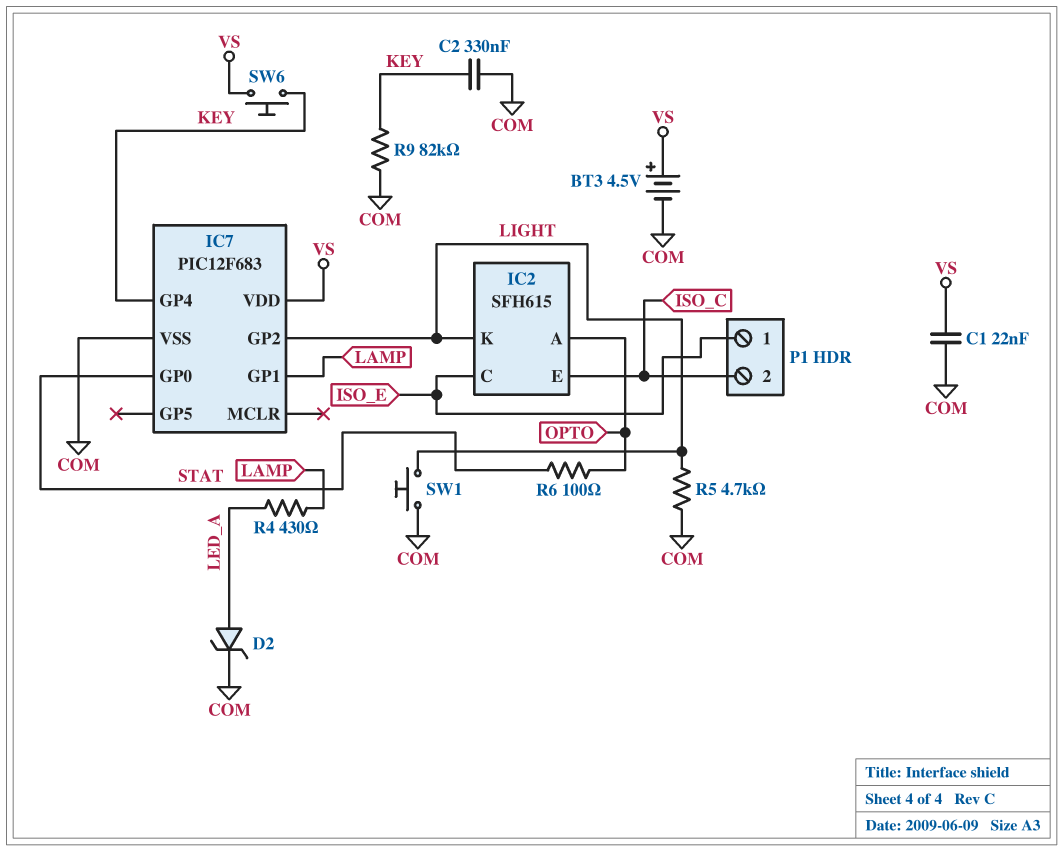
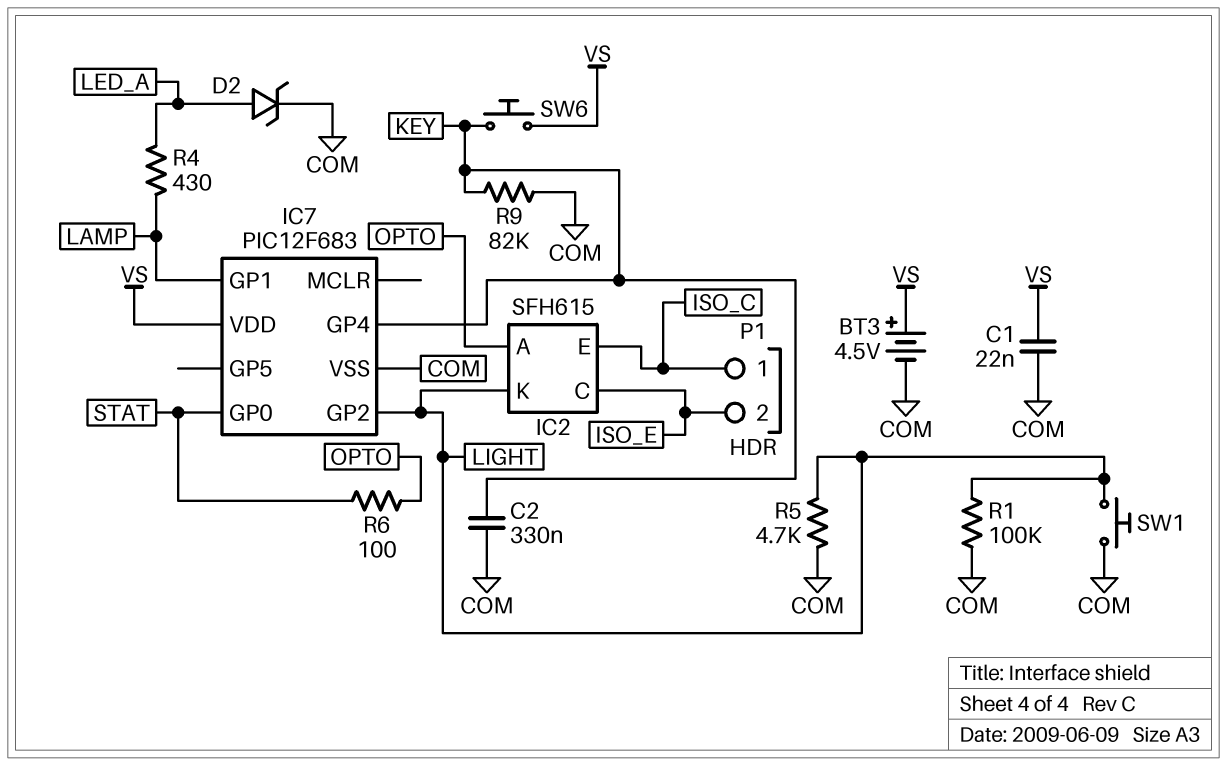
P1 pin 1: ISO_E -> ISO_C
P1 pin 2: ISO_C -> ISO_E
R1: none -> 100k (COM, LIGHT)

